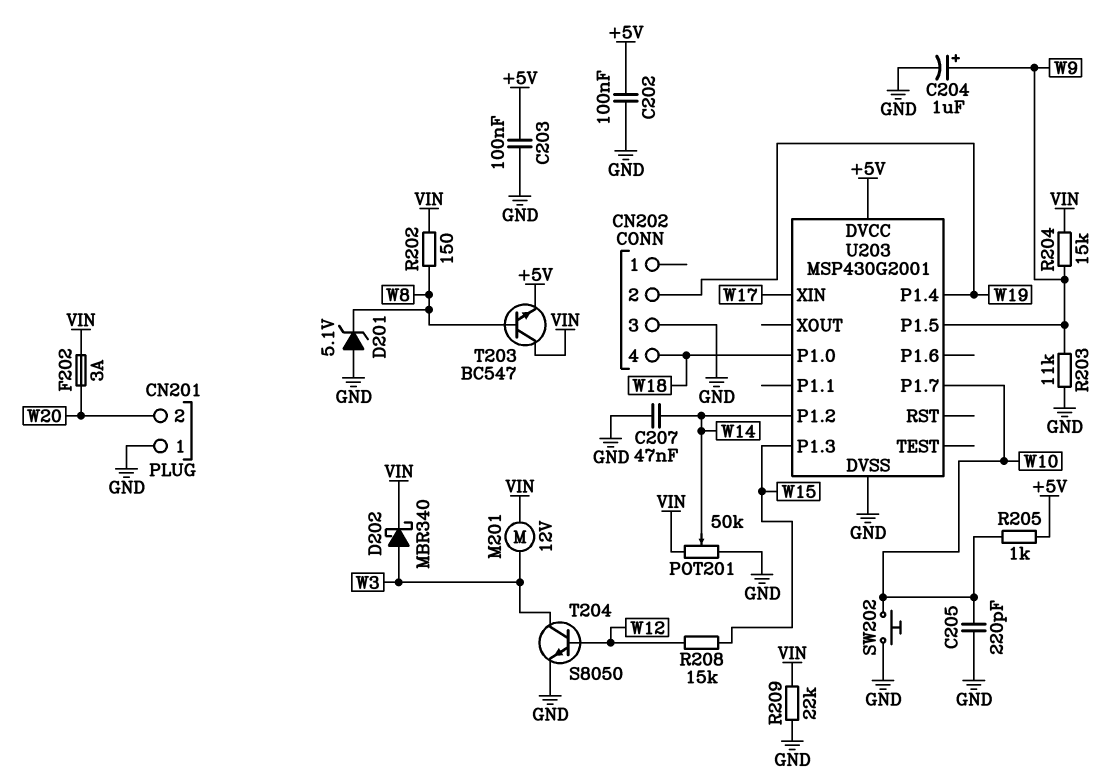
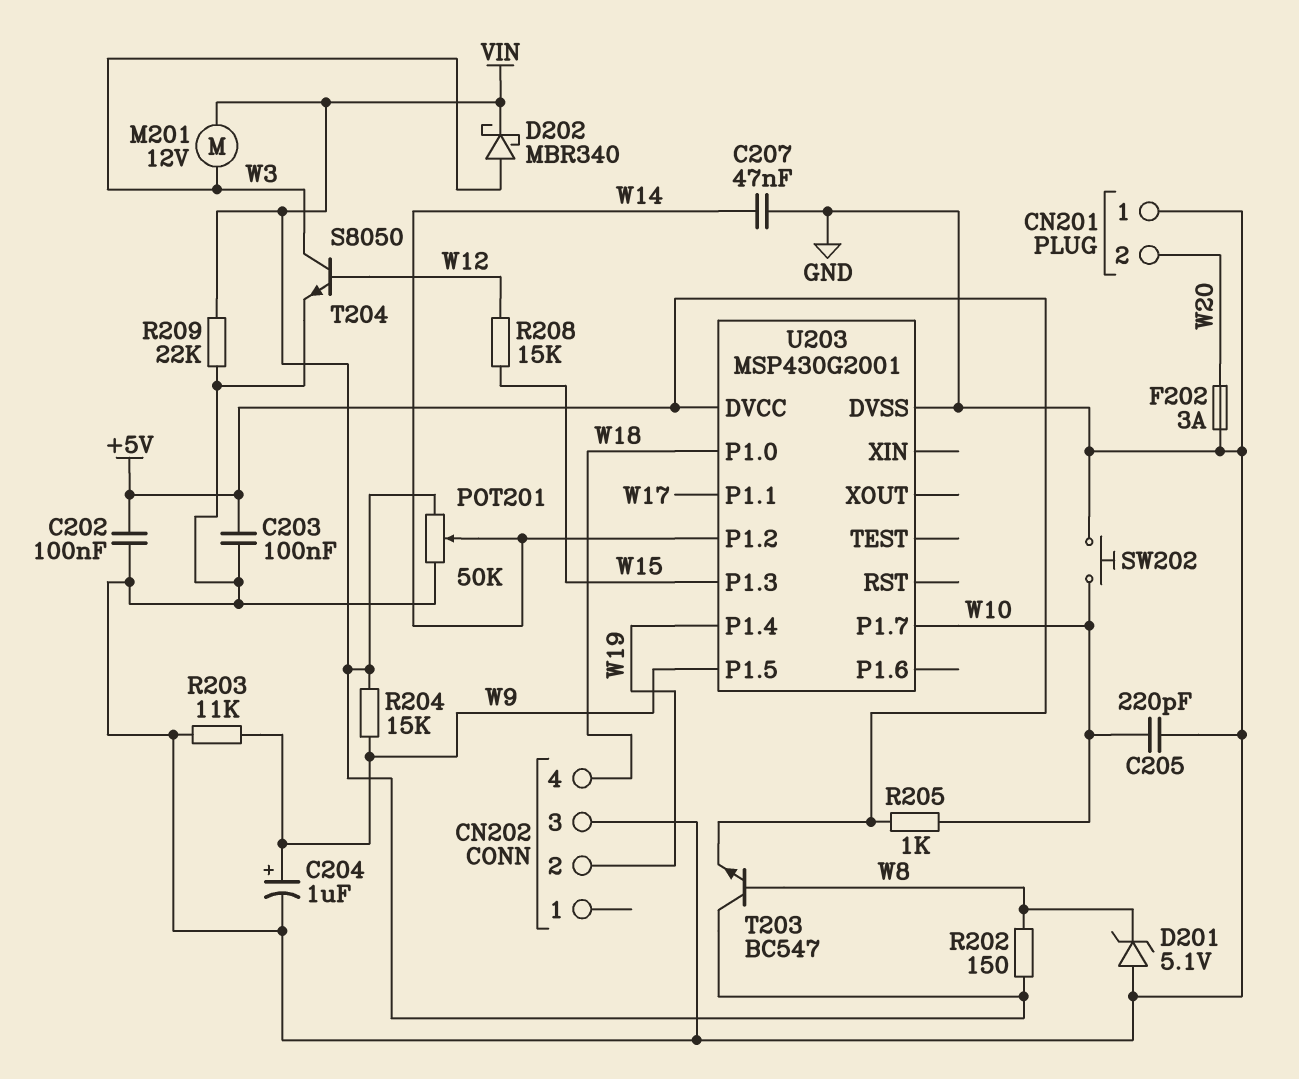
F202: 3A (VIN, W20) -> 3A (GND, W20)
U203 pin P1.1: none -> W17
U203 pin XIN: W17 -> none

